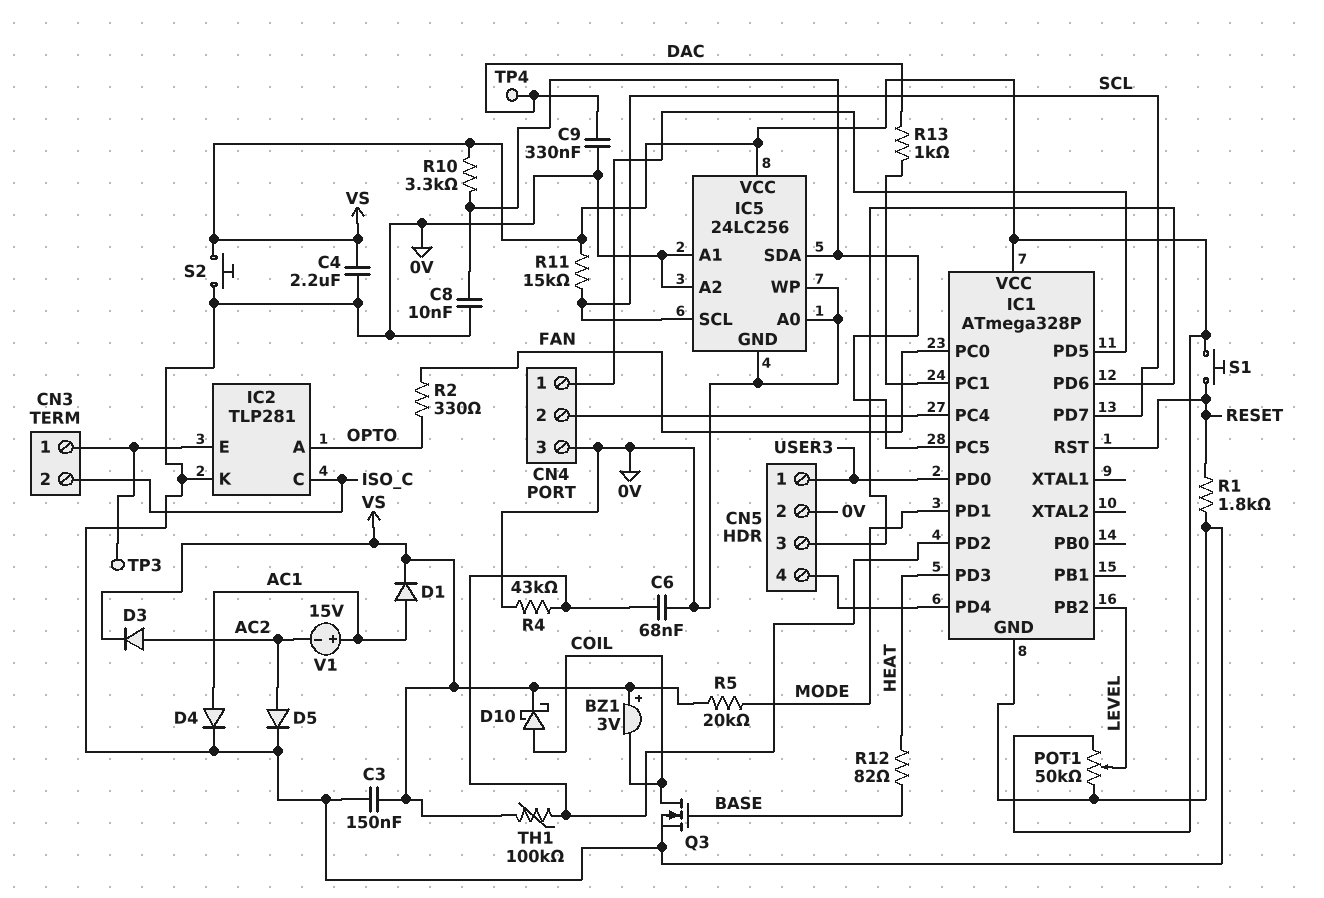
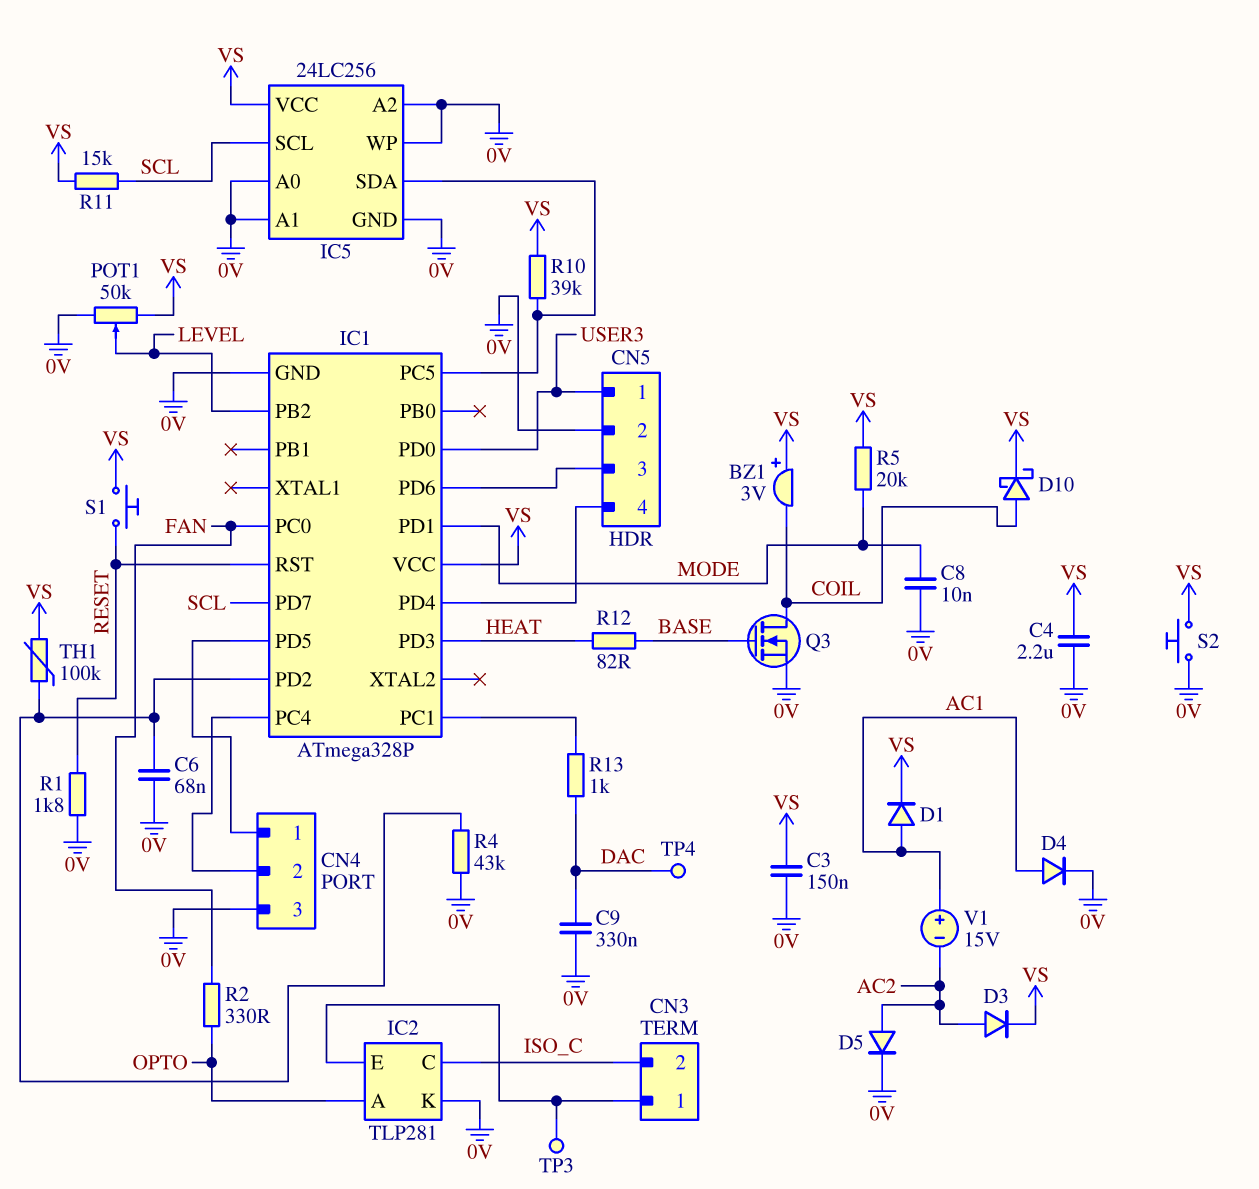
C8: 10nF (0V, IC1/PC5) -> 10nF (0V, MODE)
R10: 3.3k (IC1/PC5, VS) -> 39k (IC1/PC5, VS)

